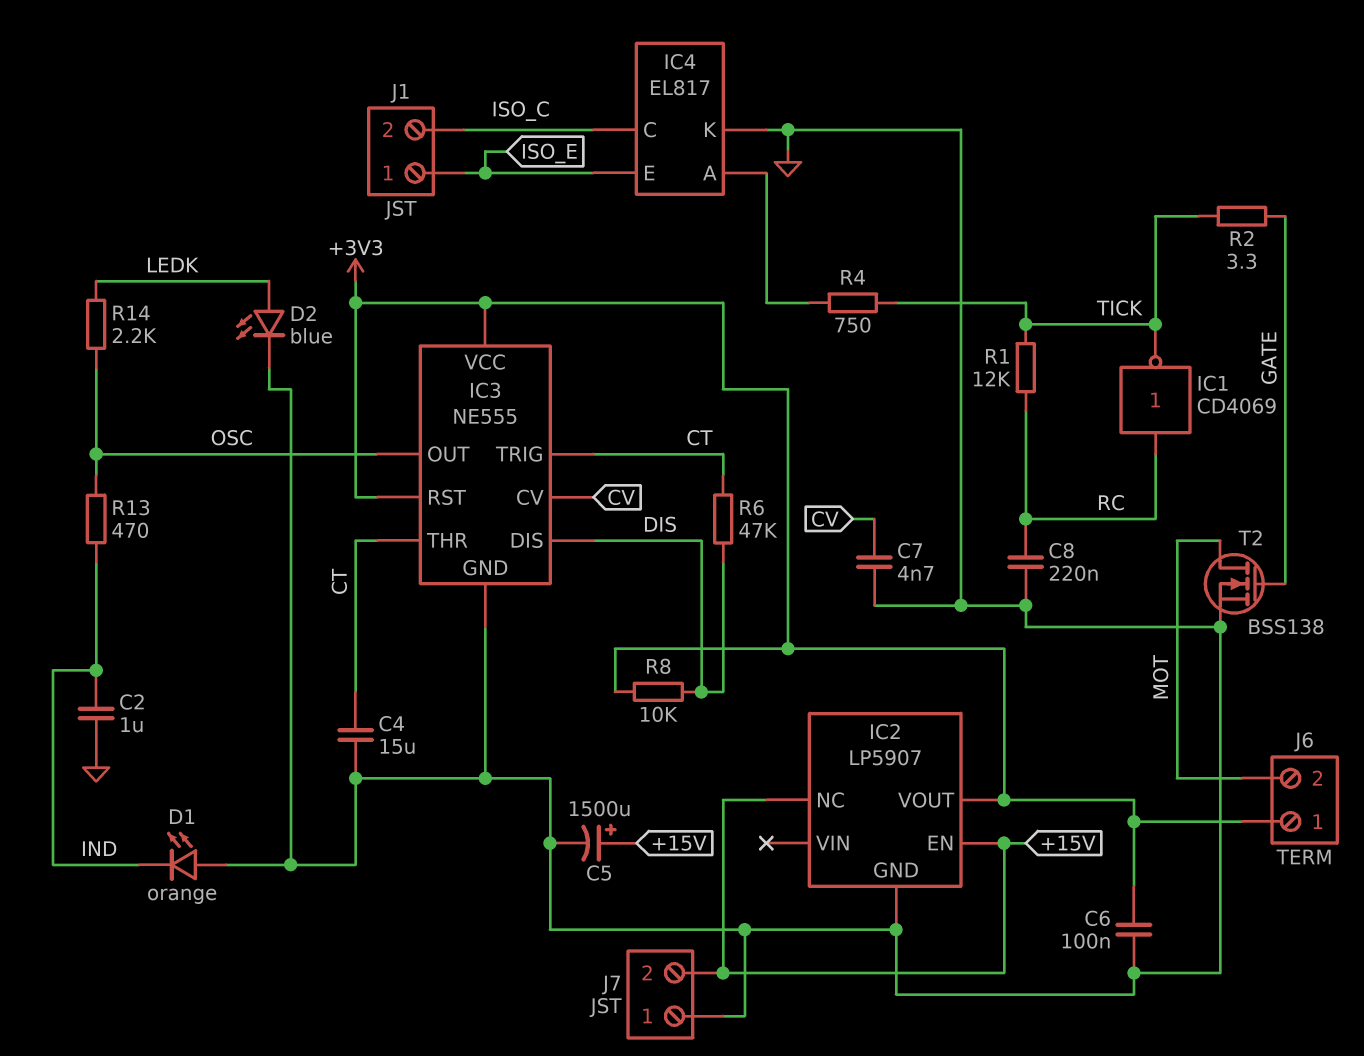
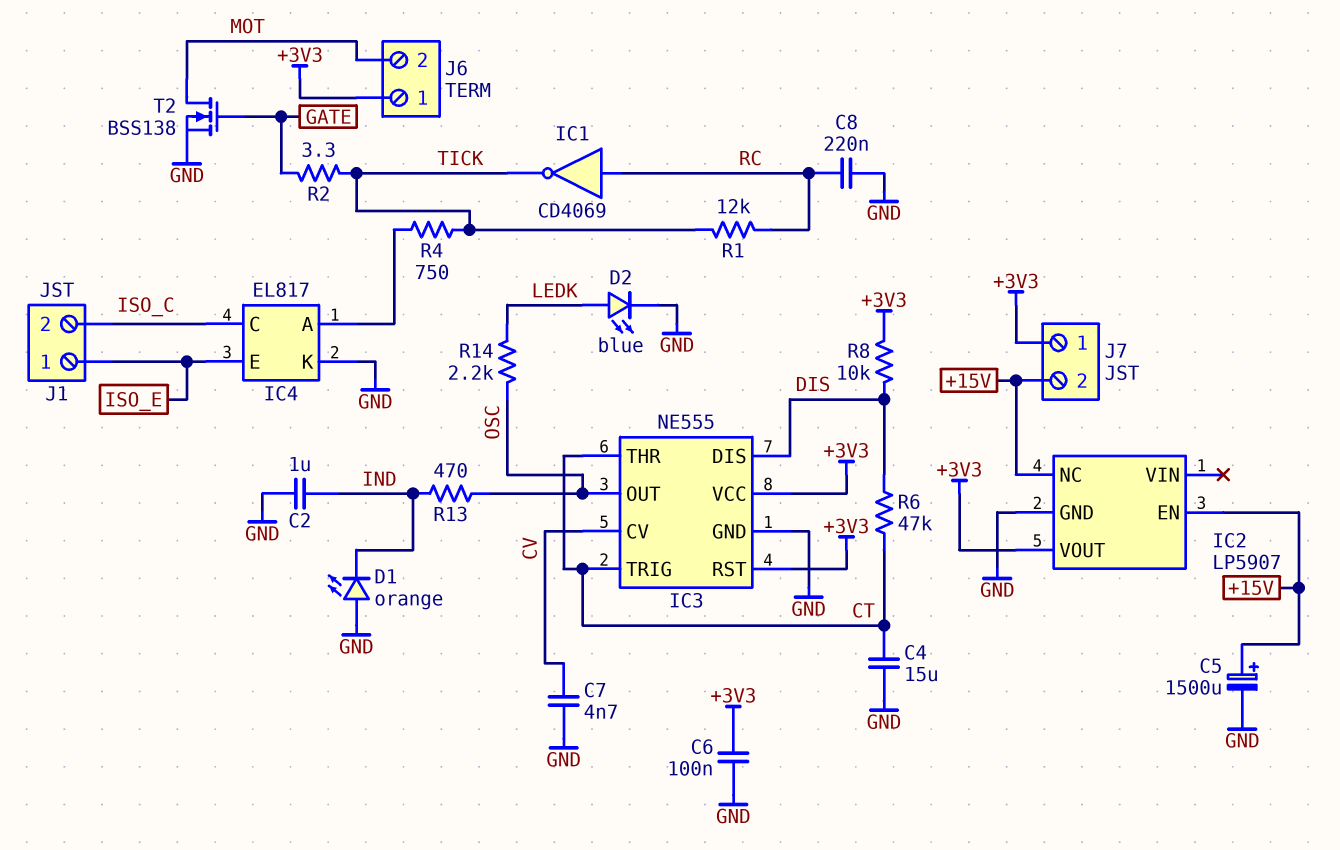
J7 pin 1: GND -> +3V3

